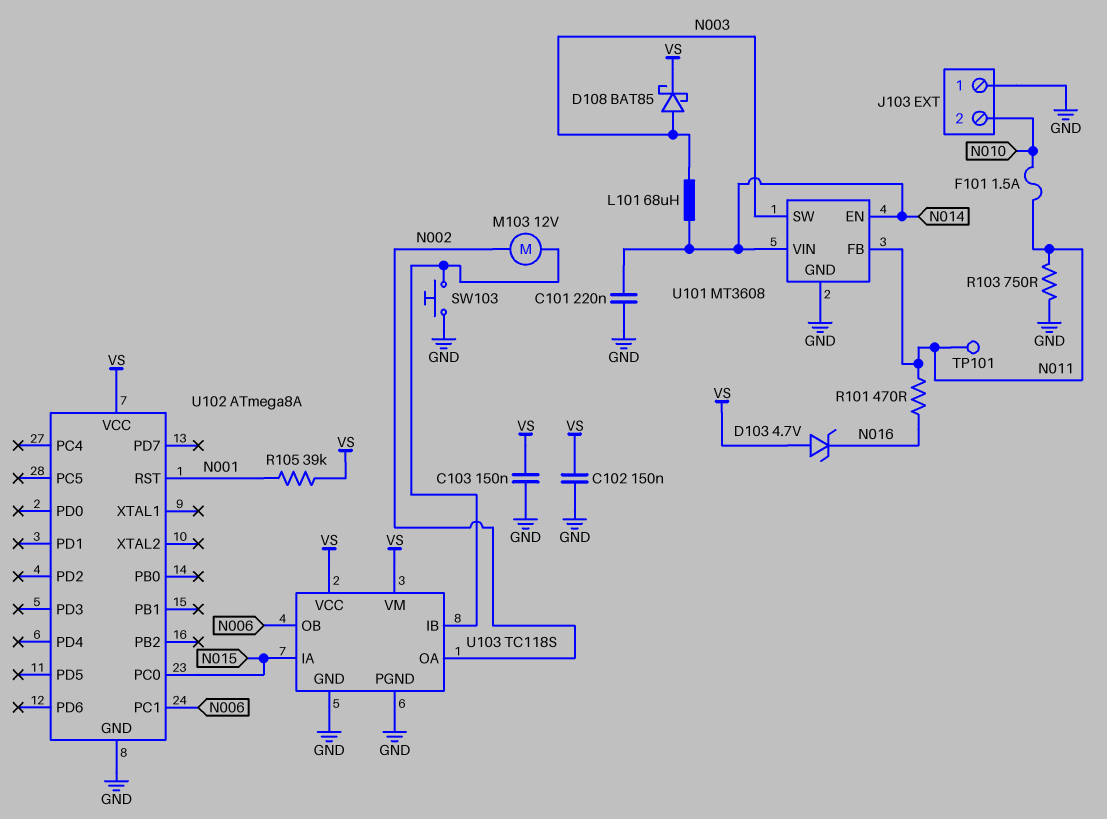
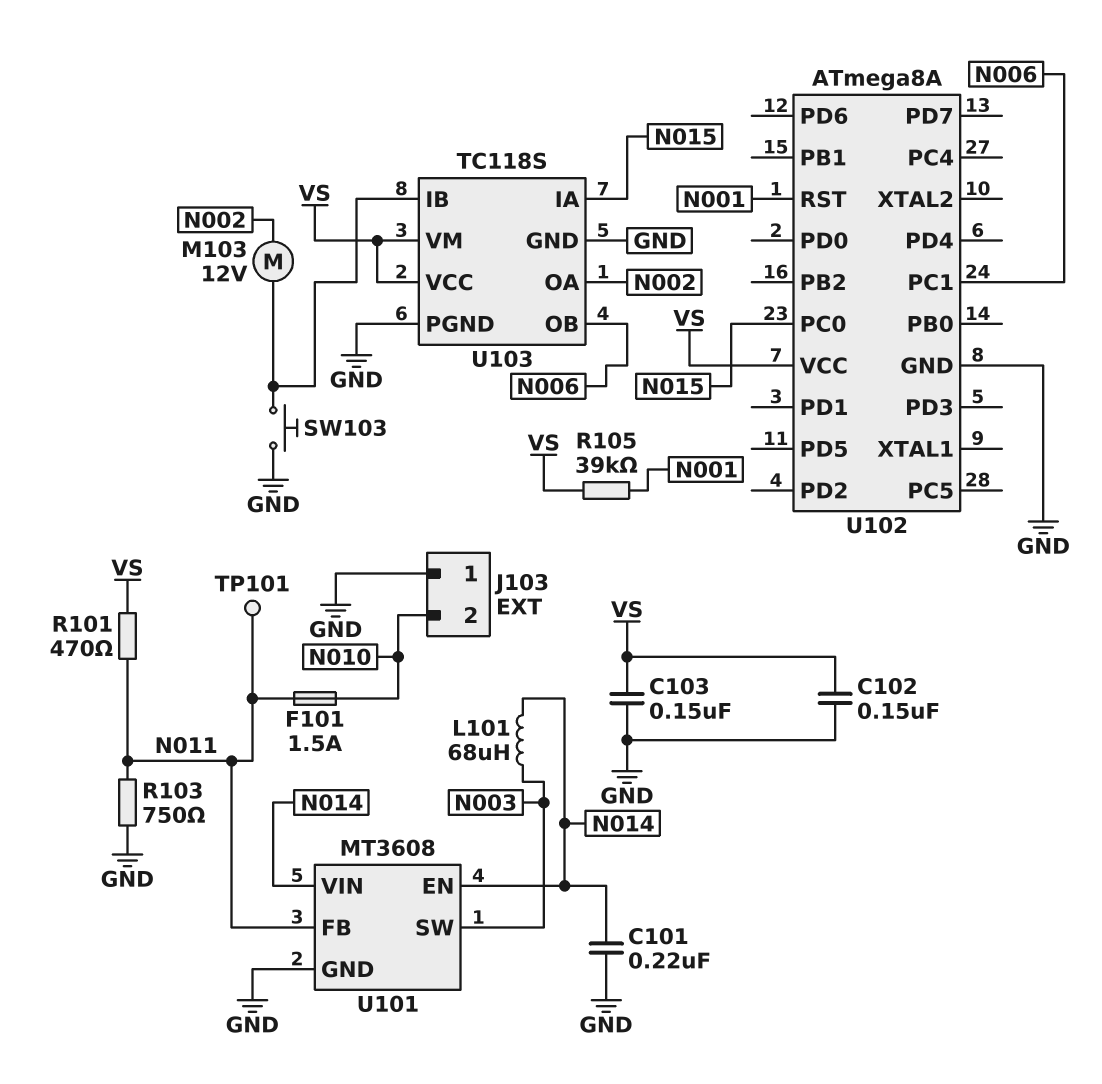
D103: zener 4.7V (A VS, K N016) -> none
D108: schottky BAT85 (A N003, K VS) -> none
R101: 470 (N011, N016) -> 470 (N011, VS)

